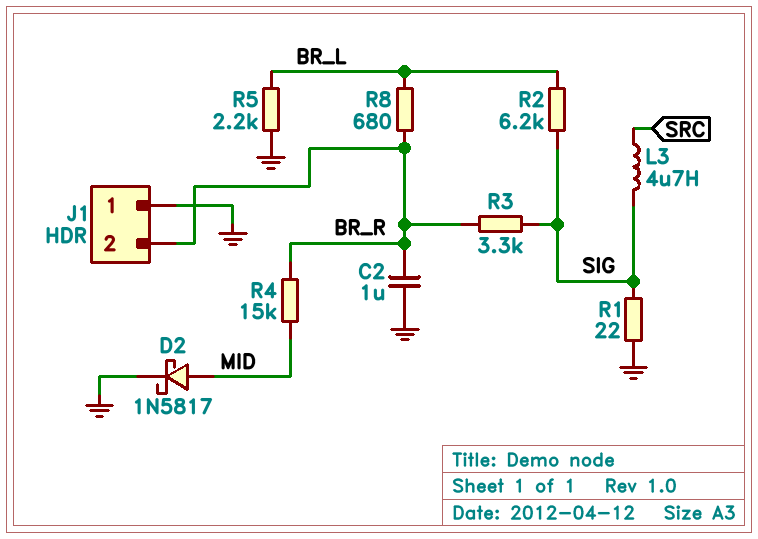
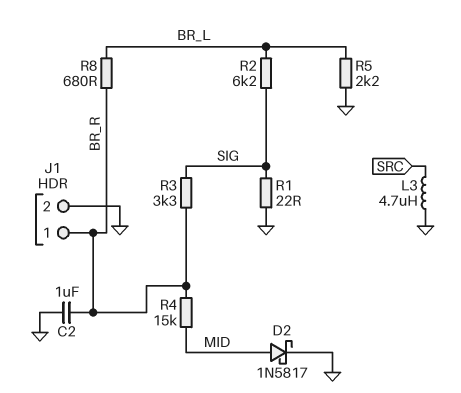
J1 pin 1: GND -> BR_R
J1 pin 2: BR_R -> GND
L3: 4.7uH (SIG, SRC) -> 4.7uH (GND, SRC)

